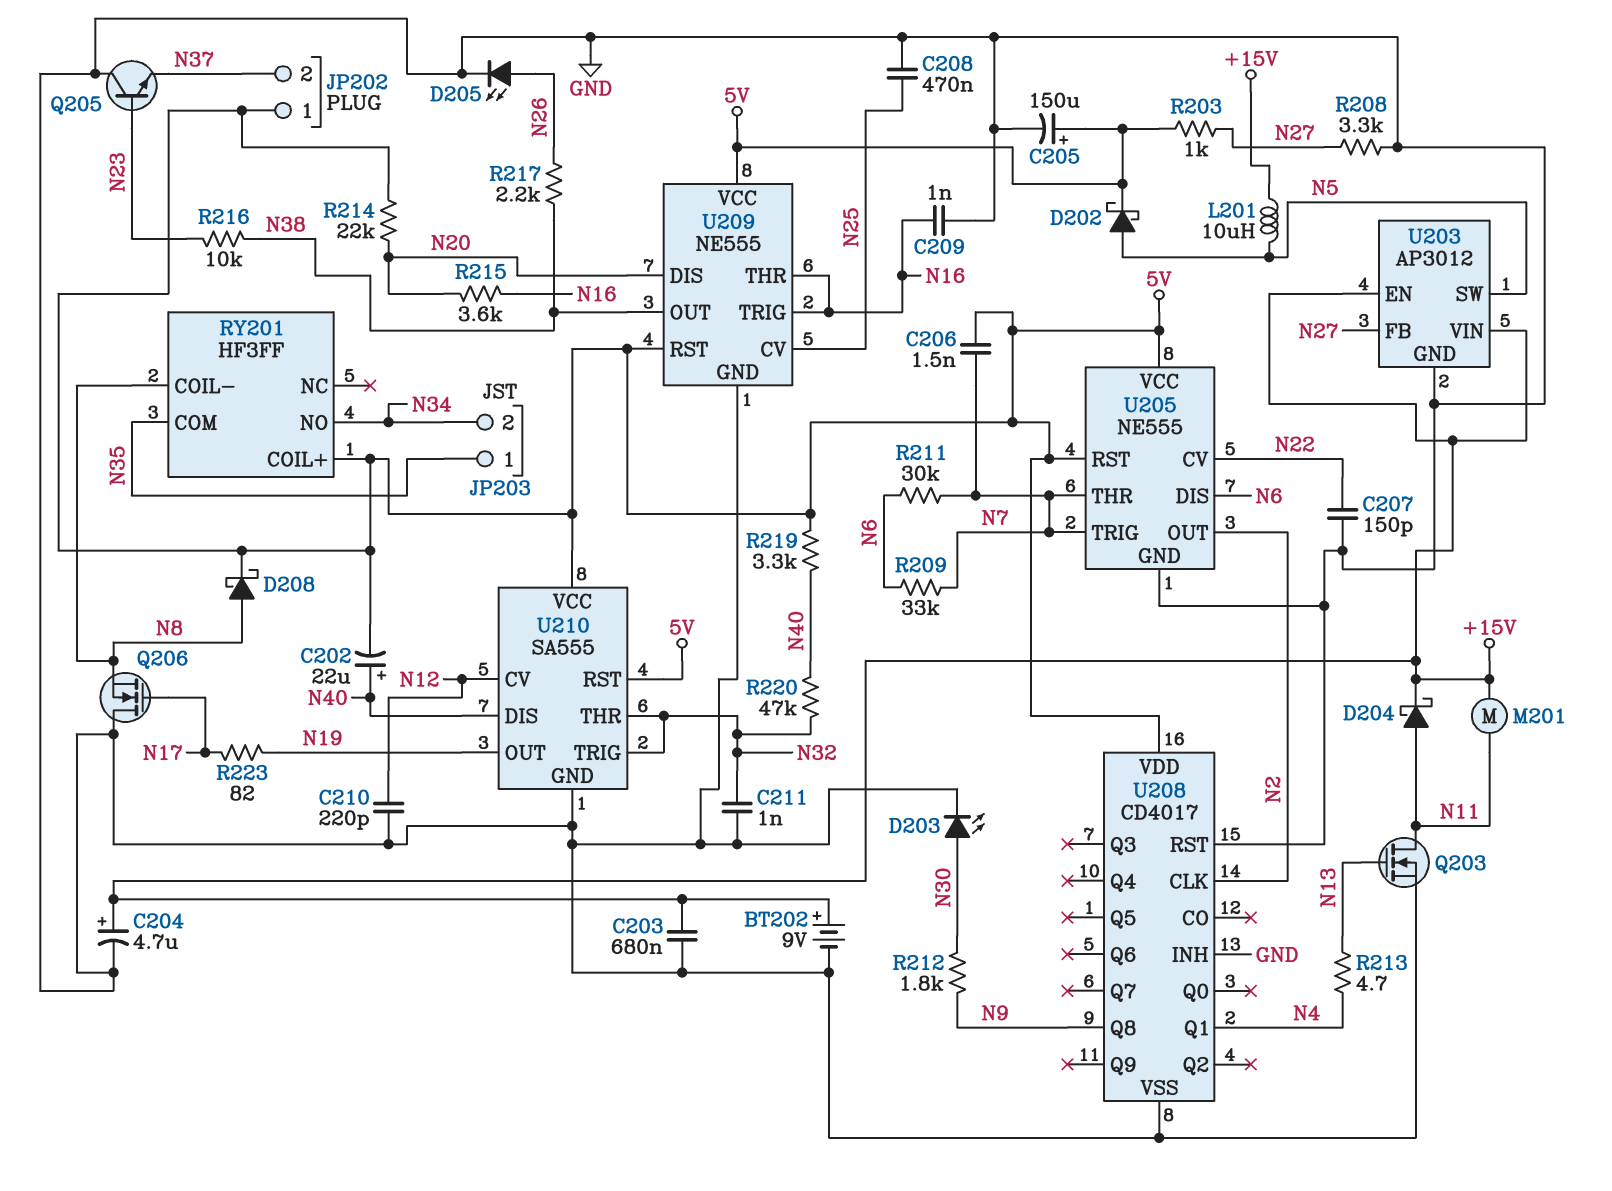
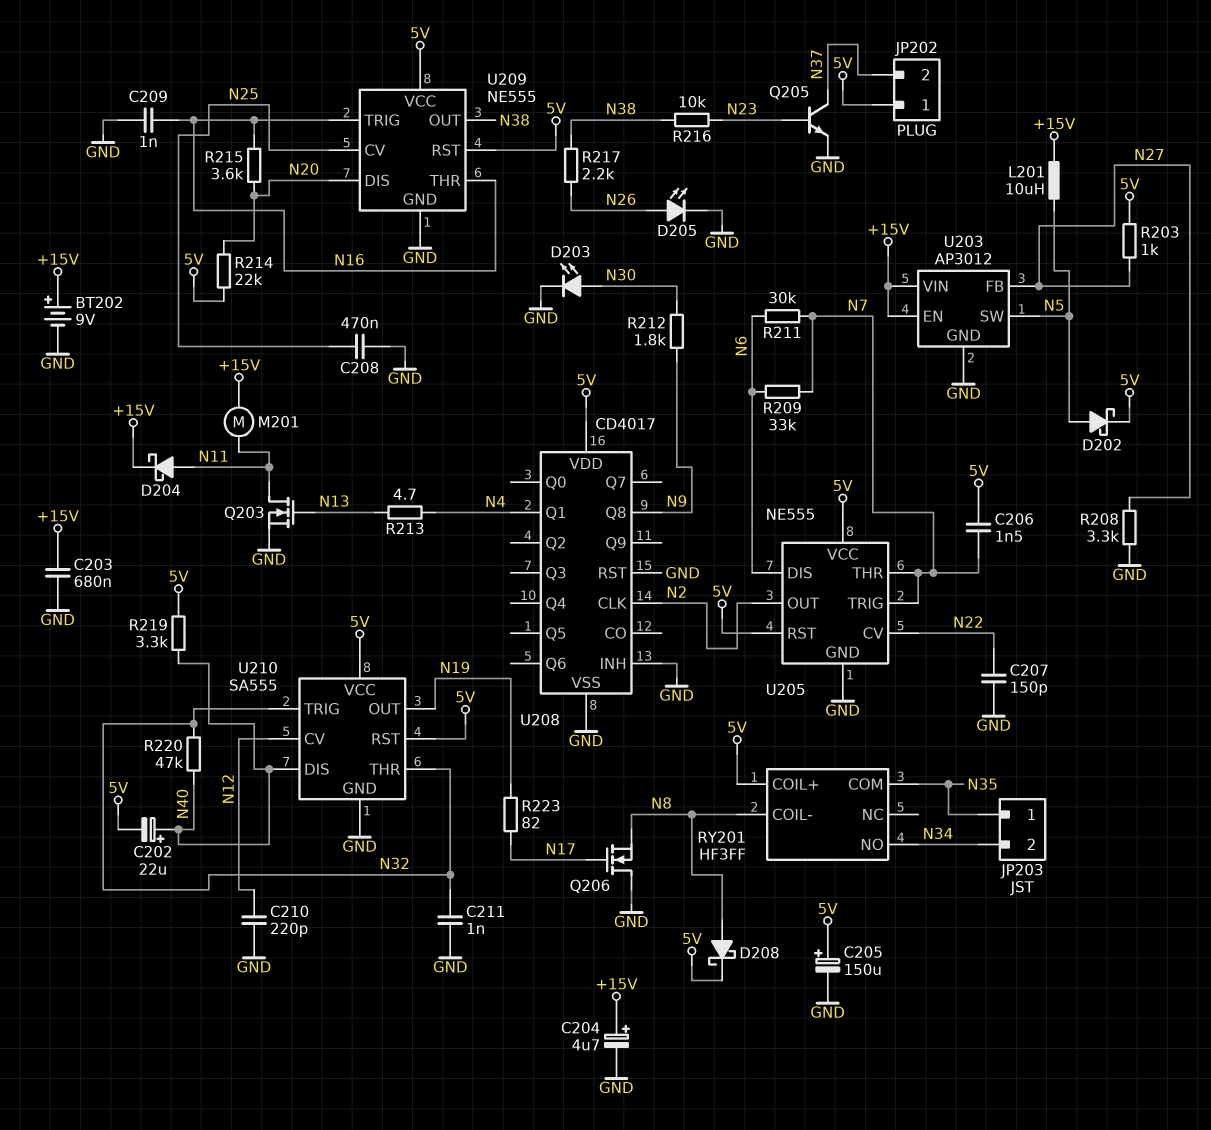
Q205: NPN (B N23, C GND, E N37) -> NPN (B N23, C N37, E GND)

